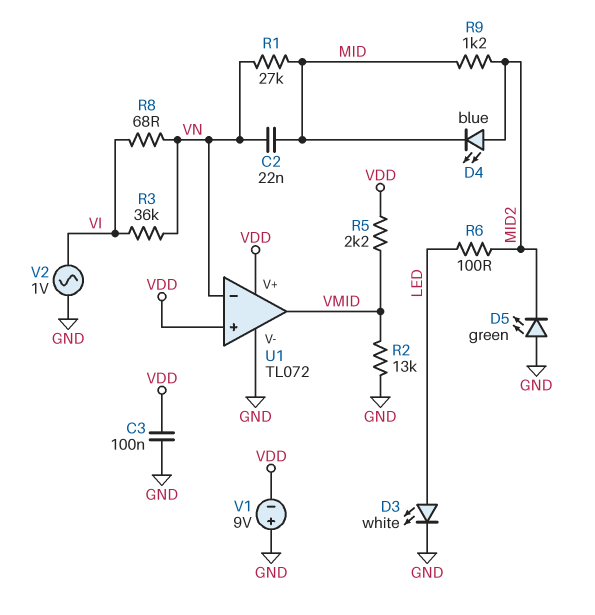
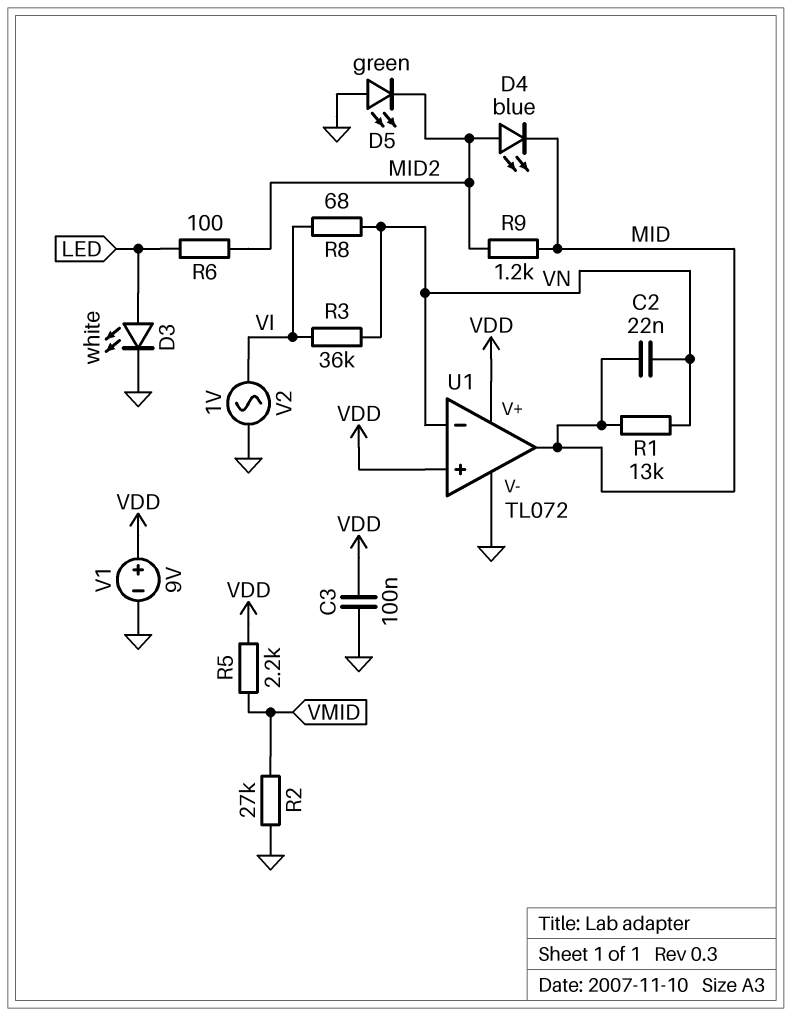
R1: 27k (MID, VN) -> 13k (MID, VN)
R2: 13k (GND, VMID) -> 27k (GND, VMID)
U1 pin out: VMID -> MID
V1: 9V (plus GND, minus VDD) -> 9V (plus VDD, minus GND)

